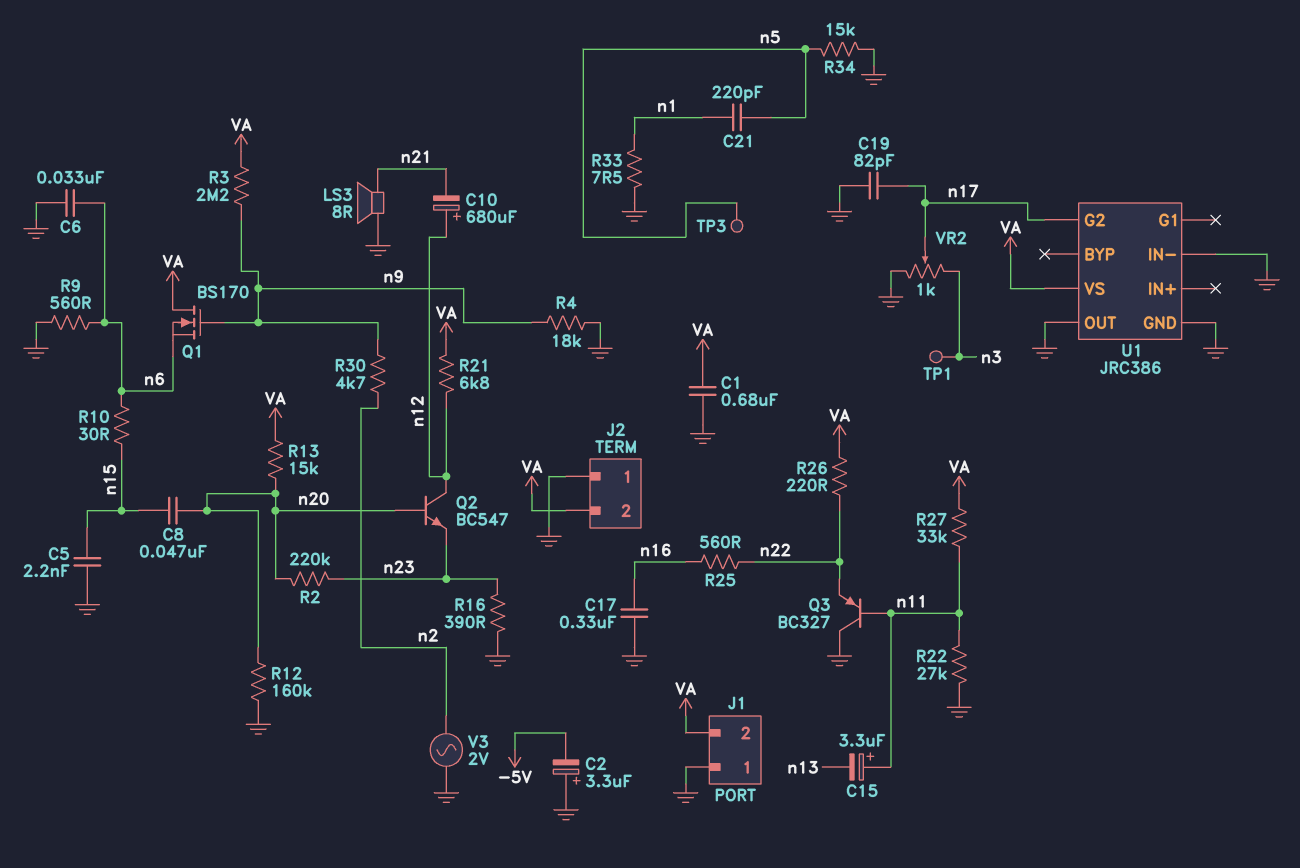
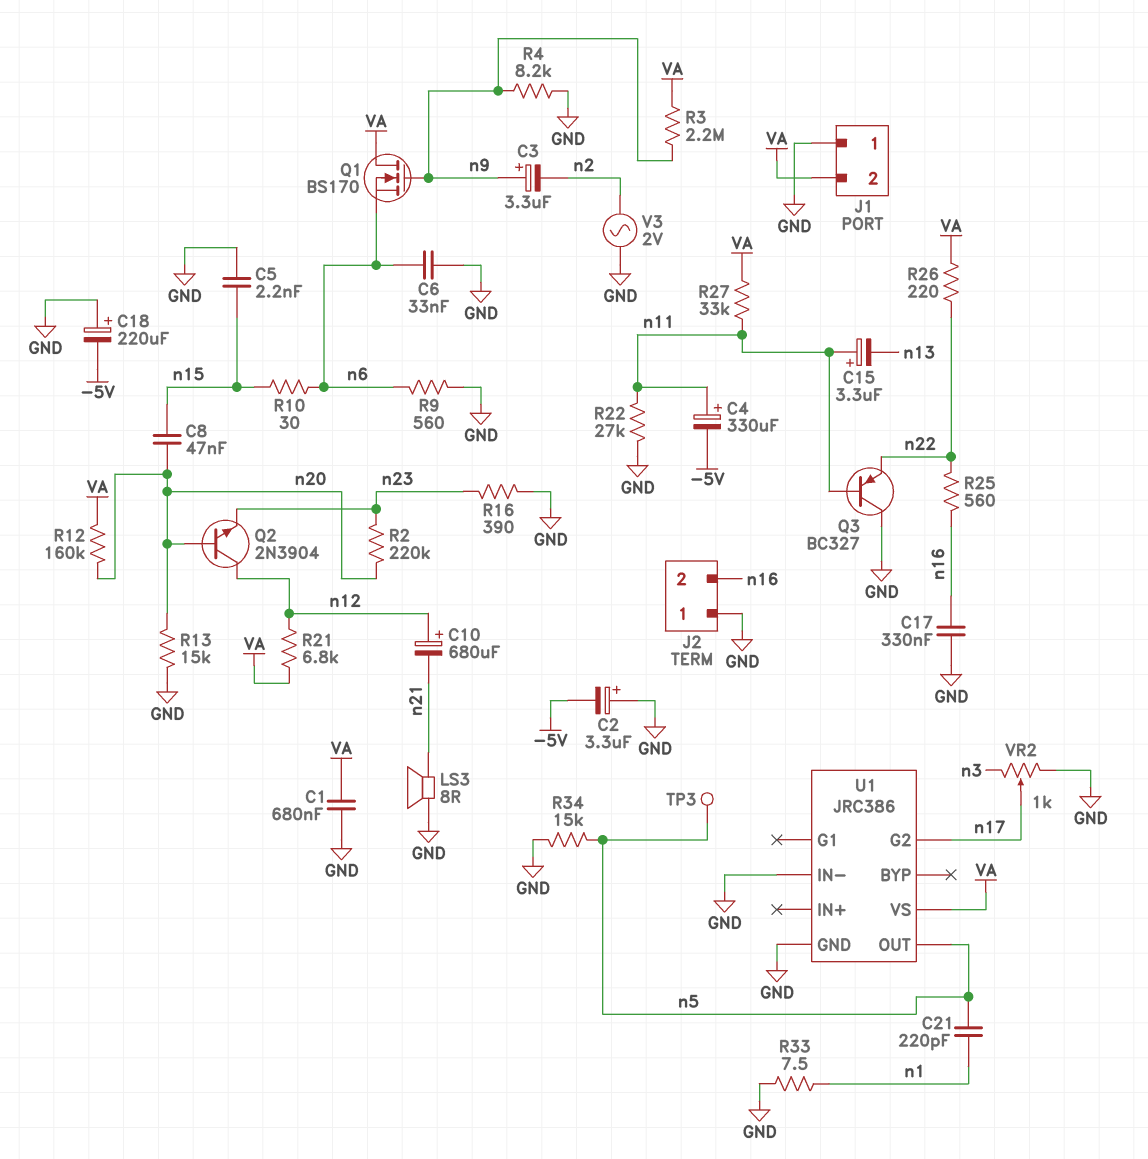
C3: none -> 3.3uF (plus n9, minus n2)
C4: none -> 330uF (plus n11, minus -5V)
C18: none -> 220uF (plus GND, minus -5V)
C19: 82pF (GND, n17) -> none
J2 pin 2: VA -> n16
Q2: NPN BC547 (B n20, C n12, E n23) -> NPN 2N3904 (B n20, C n12, E n23)
R4: 18k (GND, n9) -> 8.2k (GND, n9)
R12: 160k (GND, n20) -> 160k (VA, n20)
R13: 15k (VA, n20) -> 15k (GND, n20)
R30: 4.7k (n2, n9) -> none
TP1: test point (n3) -> none
U1 pin OUT: GND -> n5

